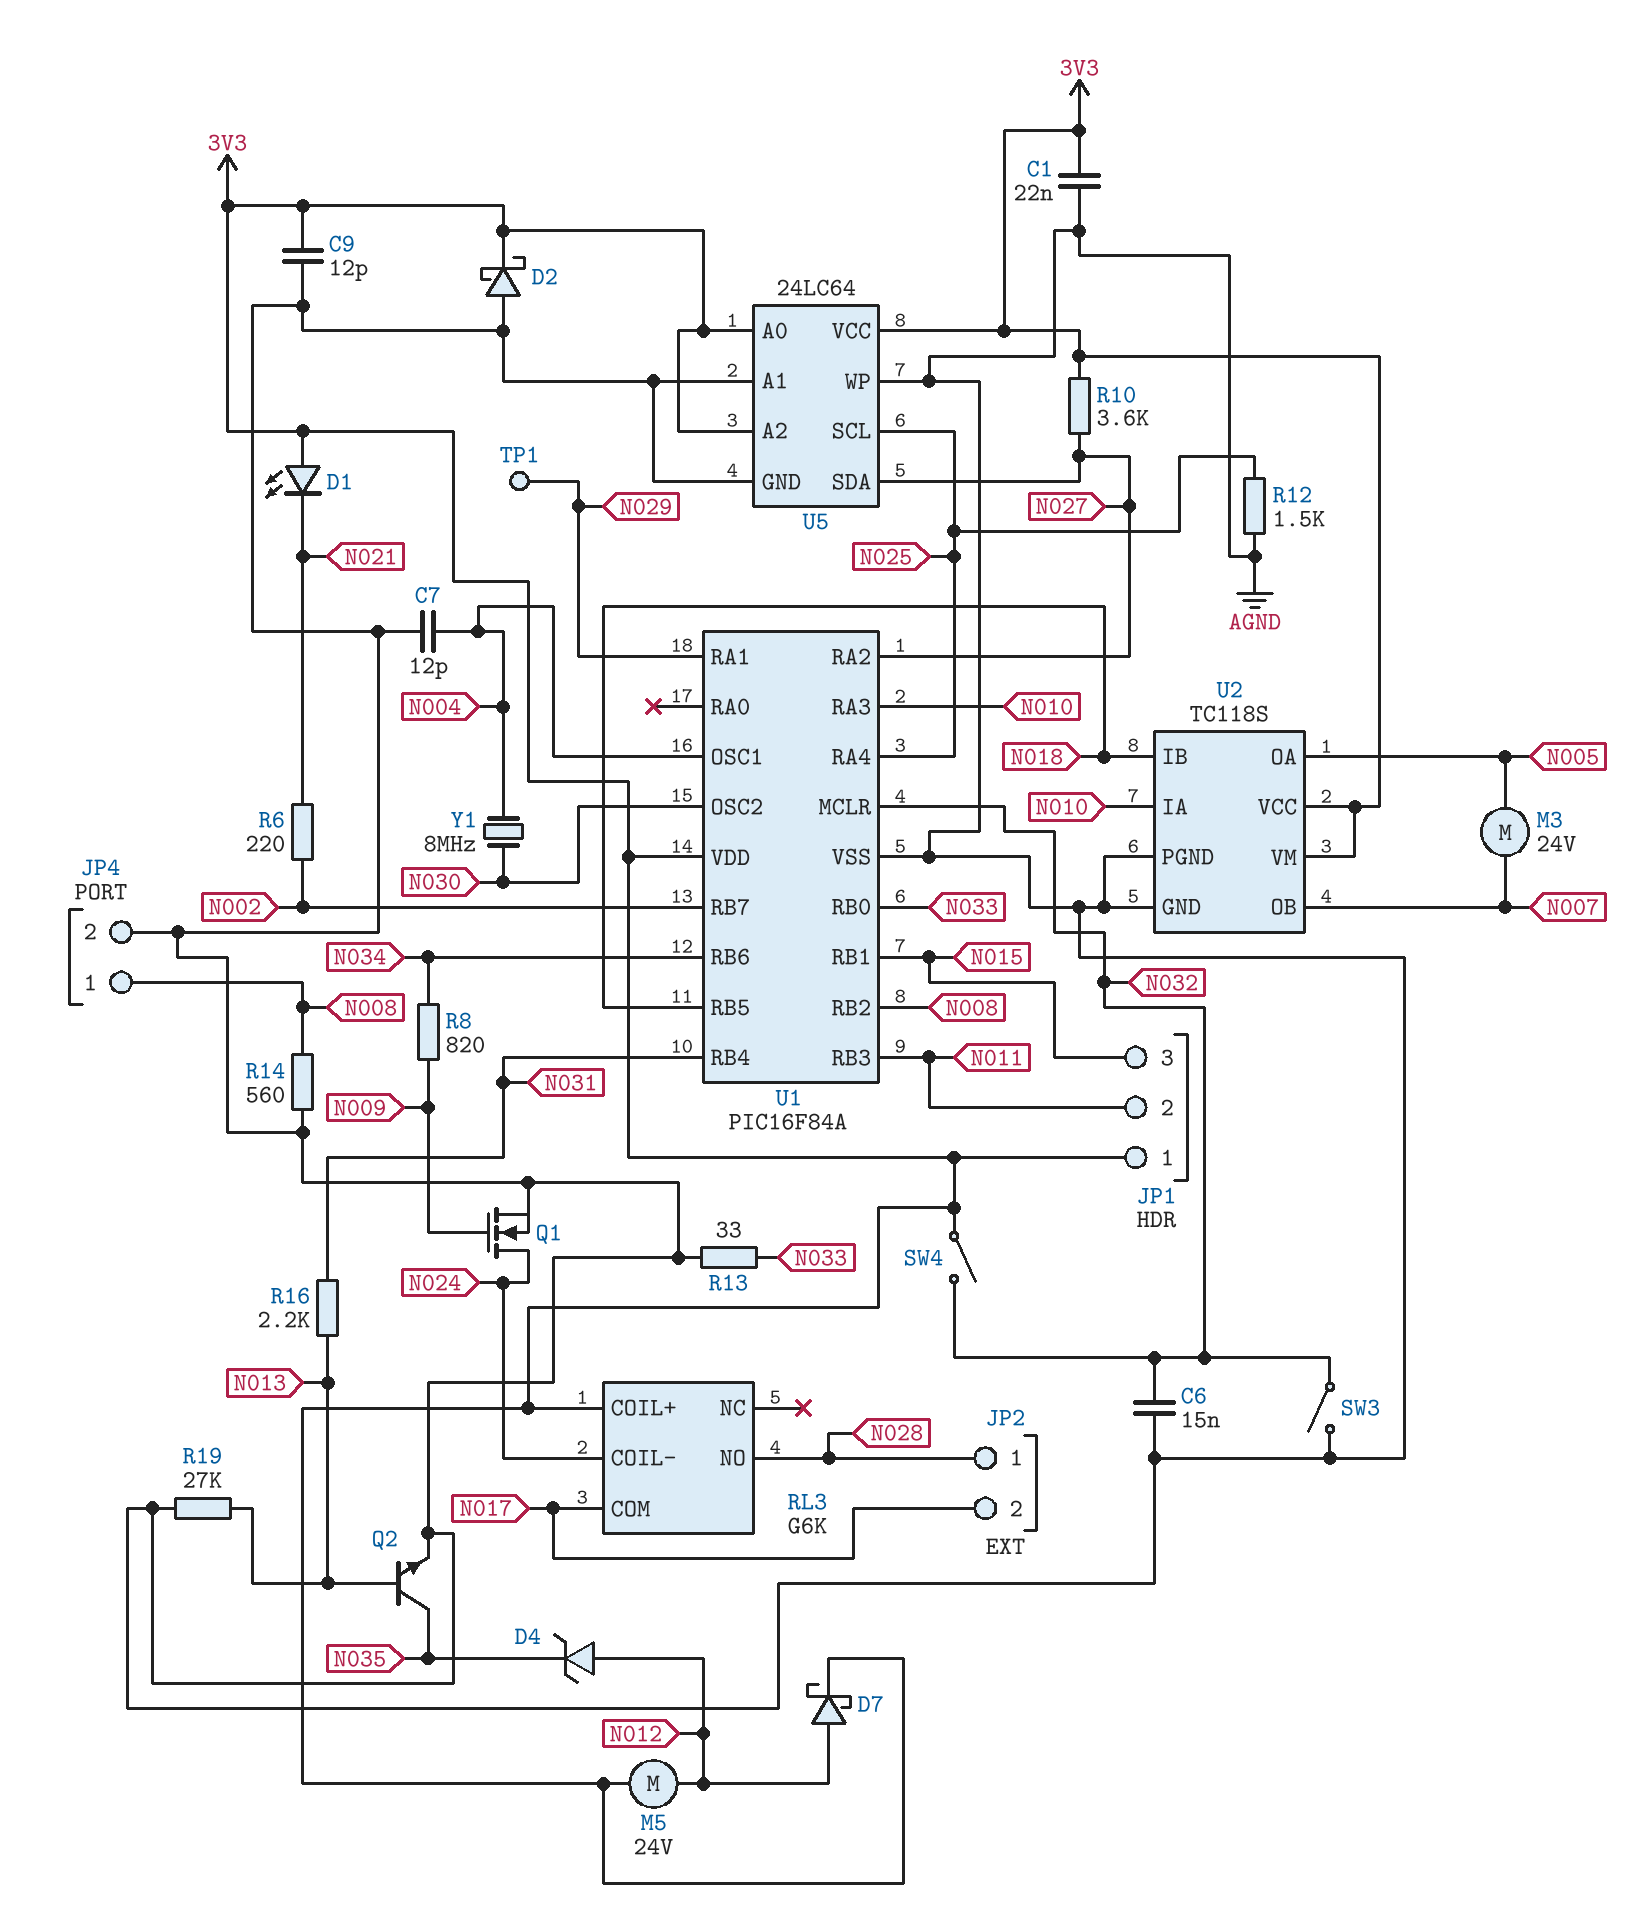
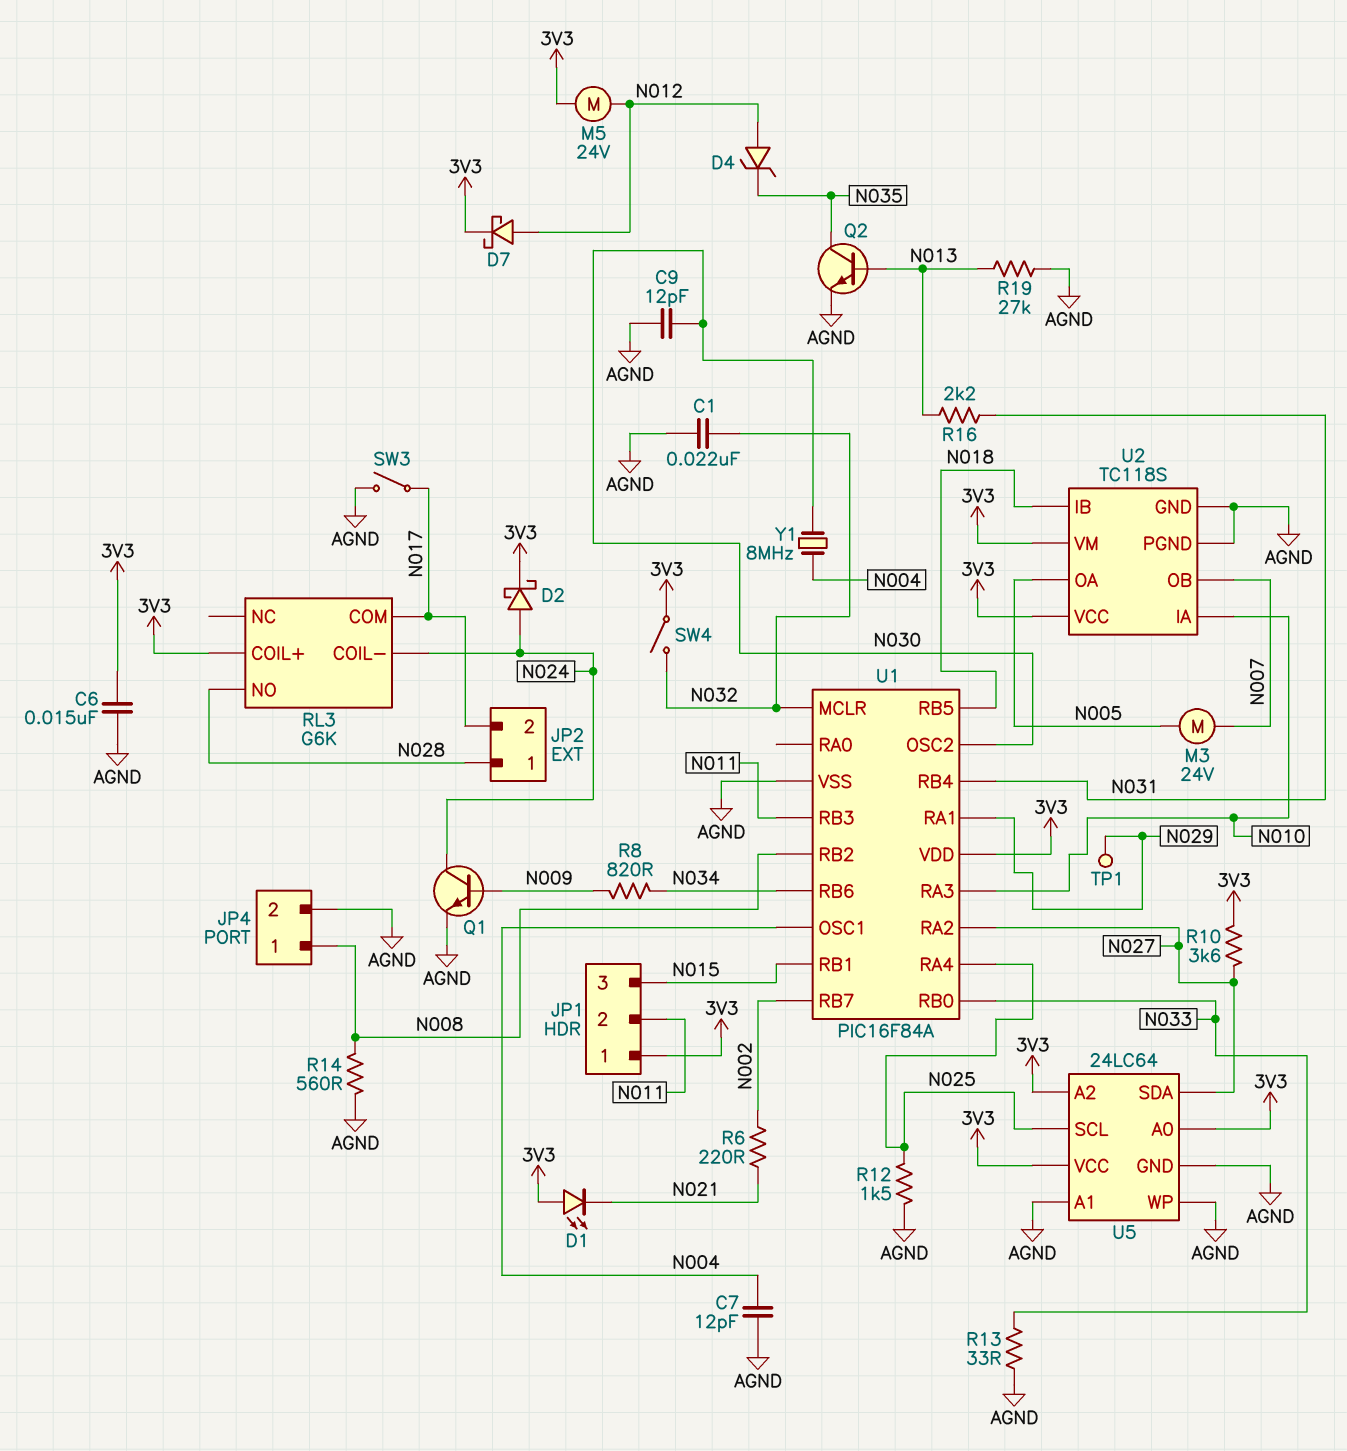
C1: 22nF (3V3, AGND) -> 22nF (AGND, N032)
C6: 15nF (AGND, N032) -> 15nF (3V3, AGND)
C9: 12pF (3V3, AGND) -> 12pF (AGND, N030)
D2: schottky (A AGND, K 3V3) -> schottky (A N024, K 3V3)
Q1: NMOS (G N009, D N024, S AGND) -> NPN (B N009, C N024, E AGND)
SW3: switch (AGND, N032) -> switch (AGND, N017)

